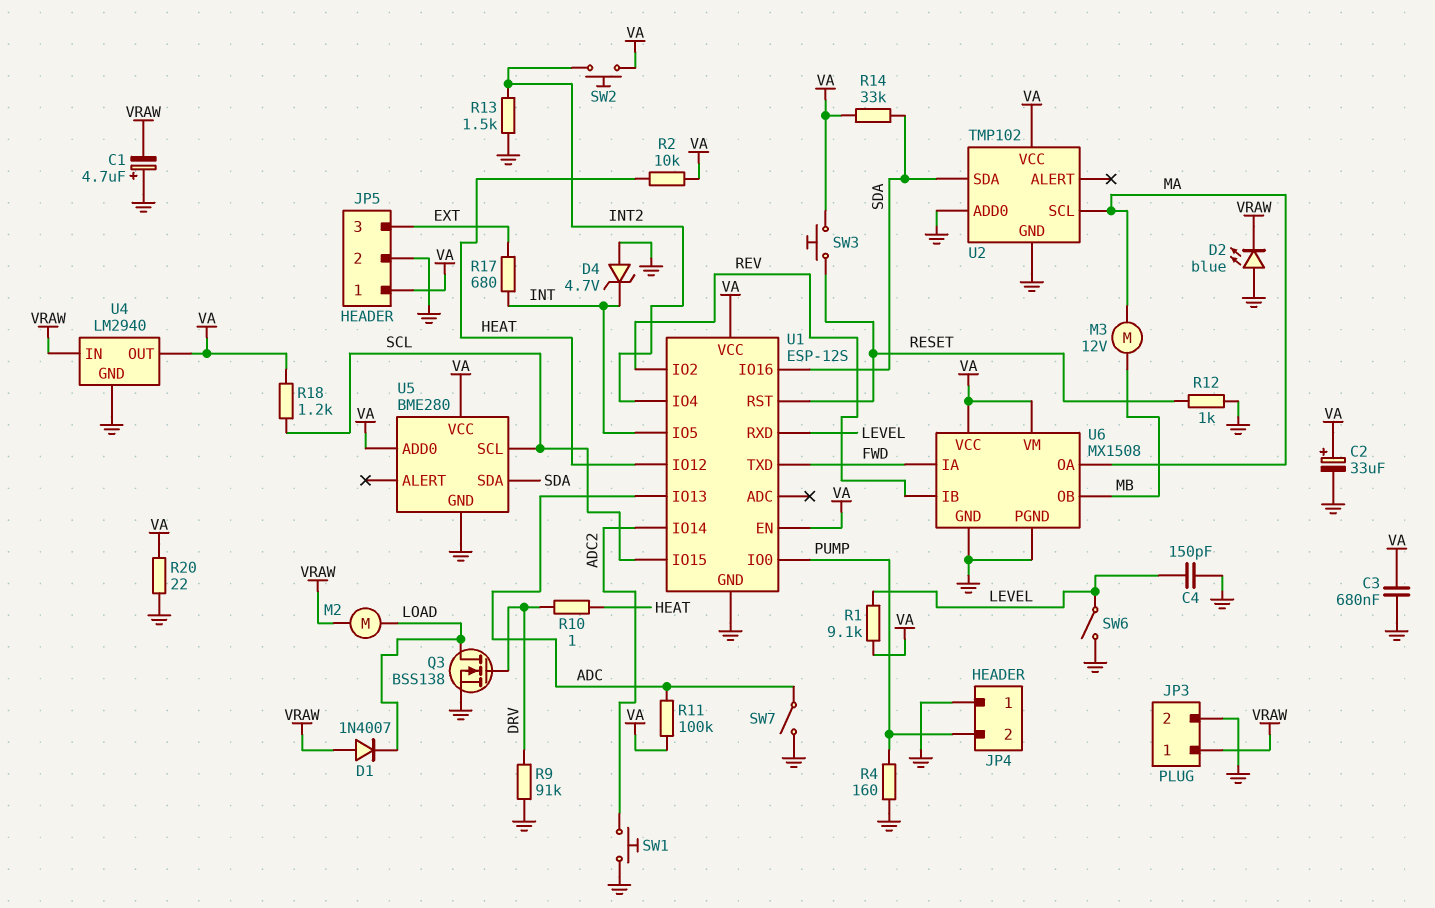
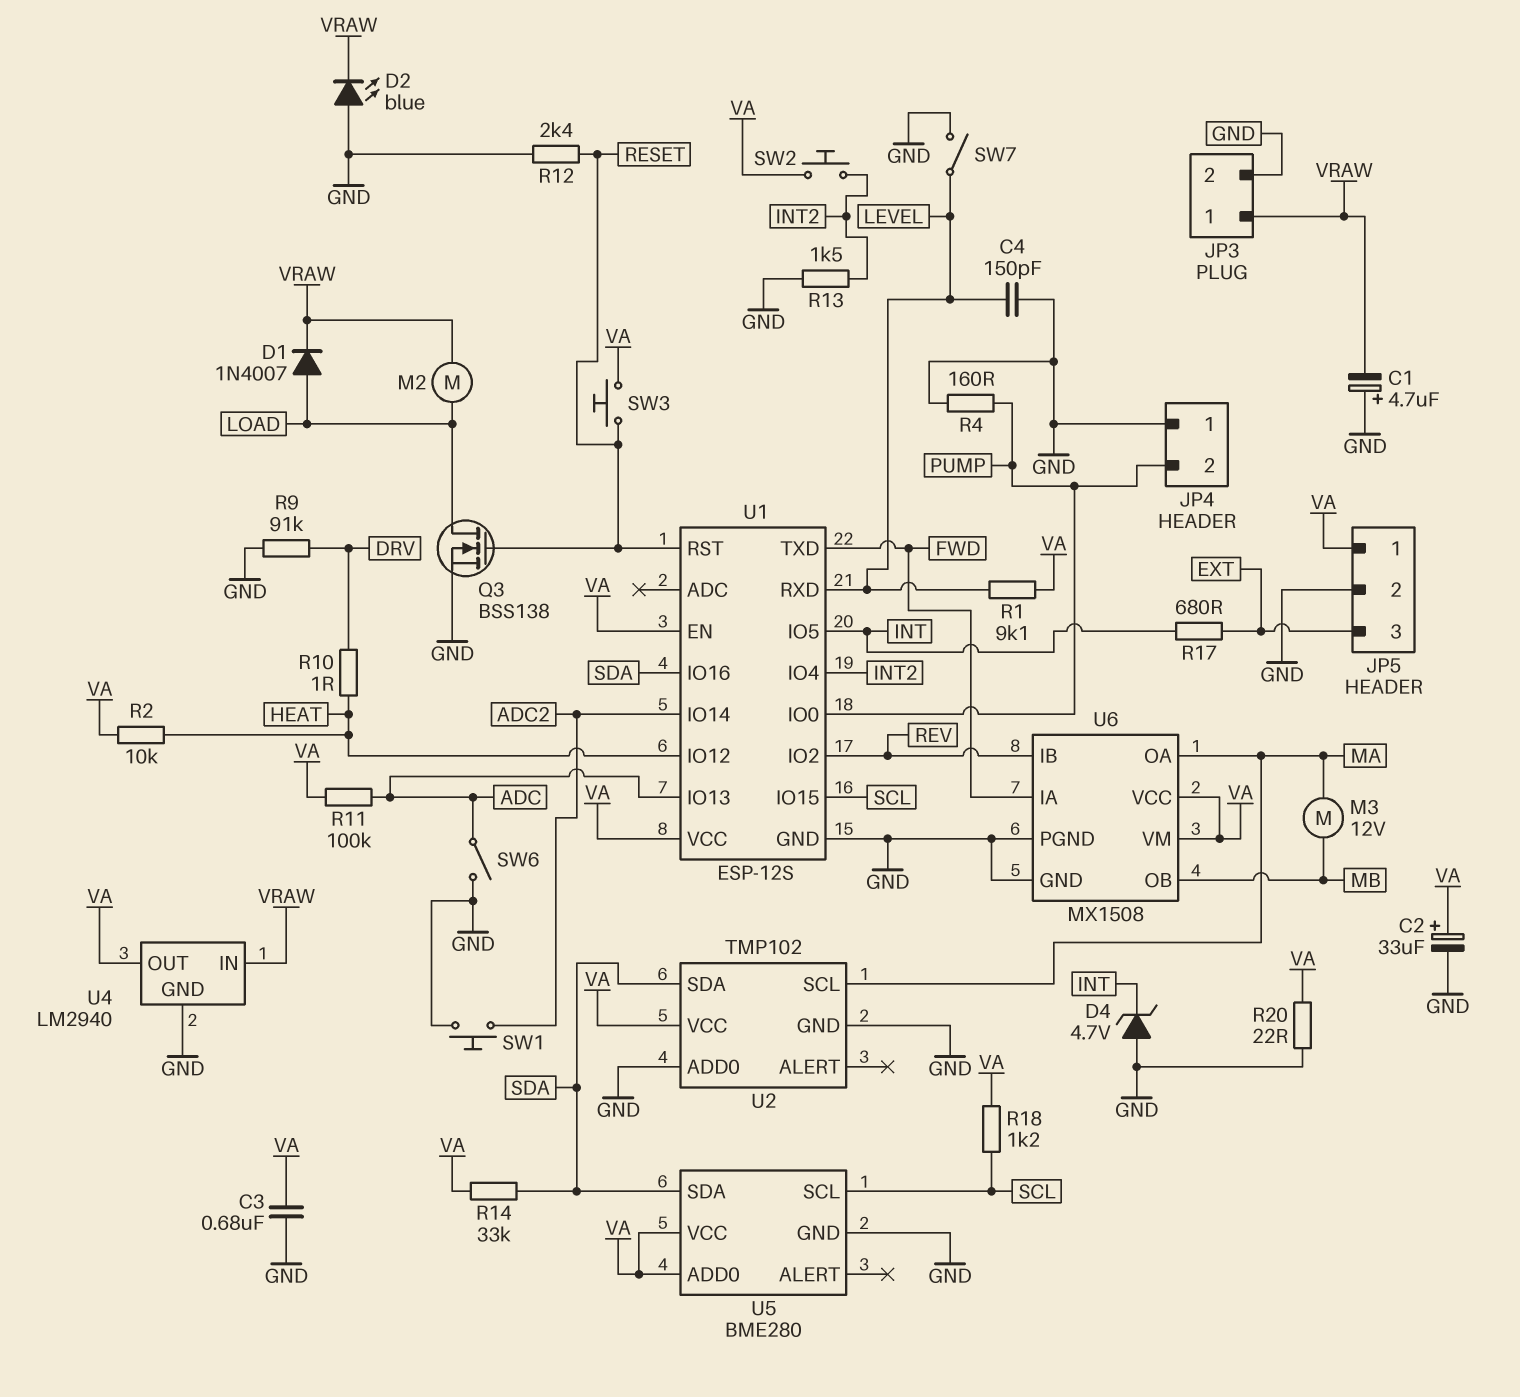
D1: diode 1N4007 (A VRAW, K LOAD) -> diode 1N4007 (A LOAD, K VRAW)
Q3: NMOS BSS138 (G DRV, D LOAD, S GND) -> NMOS BSS138 (G RESET, D LOAD, S GND)
R12: 1k (GND, RESET) -> 2.4k (GND, RESET)
SW6: switch (GND, LEVEL) -> switch (ADC, GND)
SW7: switch (ADC, GND) -> switch (GND, LEVEL)

